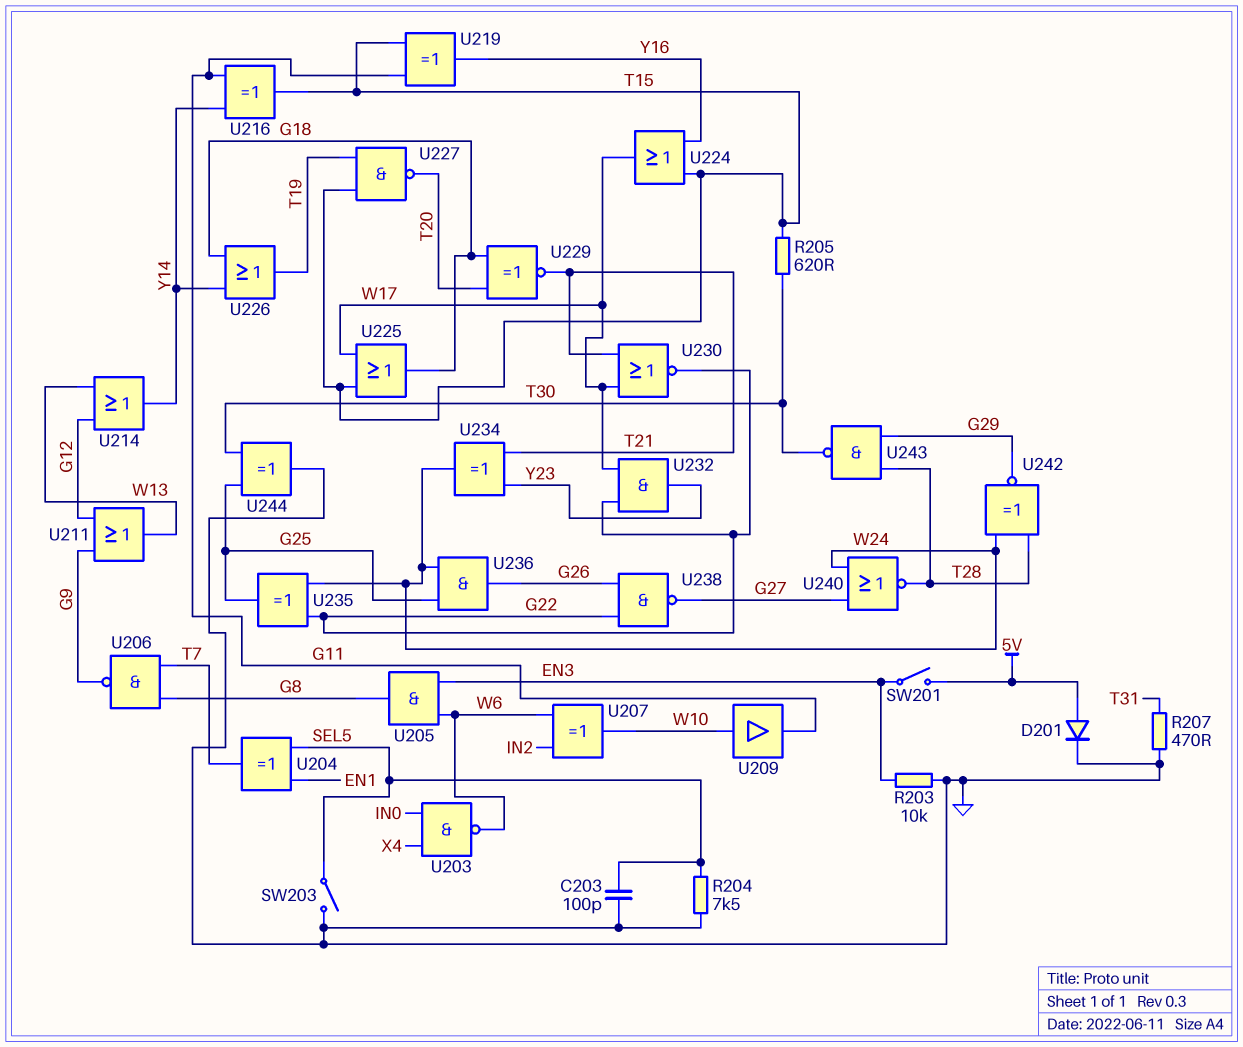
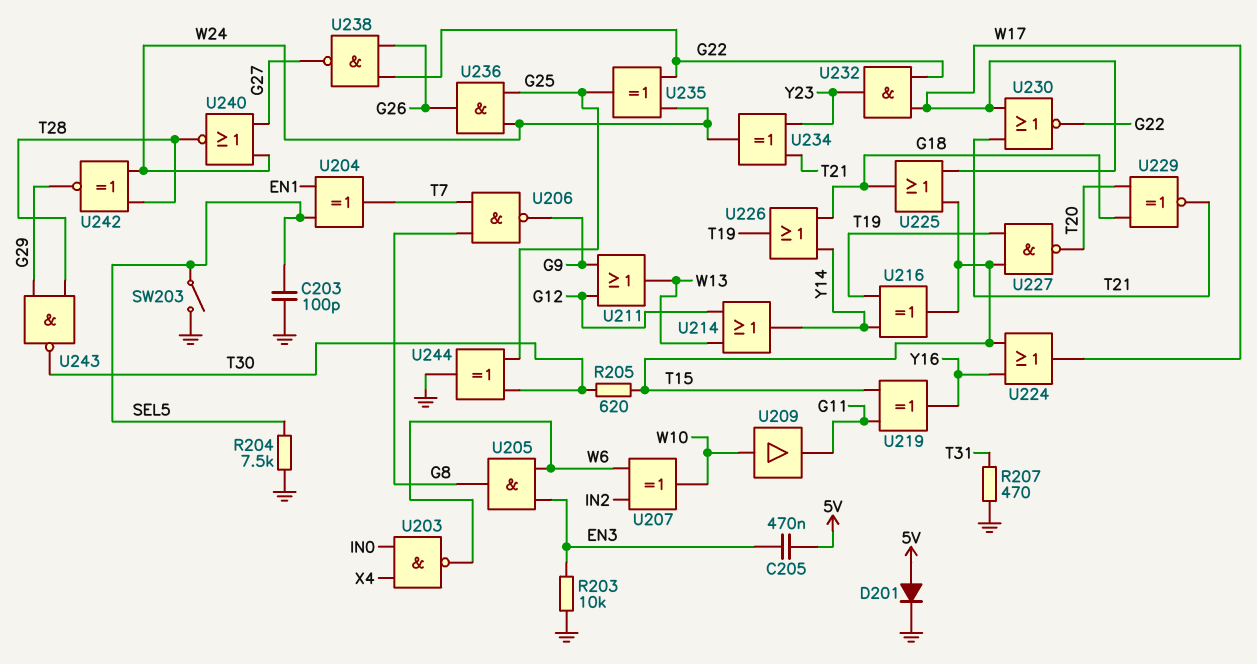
C205: none -> 470nF (5V, EN3)
SW201: switch (5V, EN3) -> none
U216: XOR (in G11, in Y14, out T15) -> XOR (in T19, in Y14, out T15)

